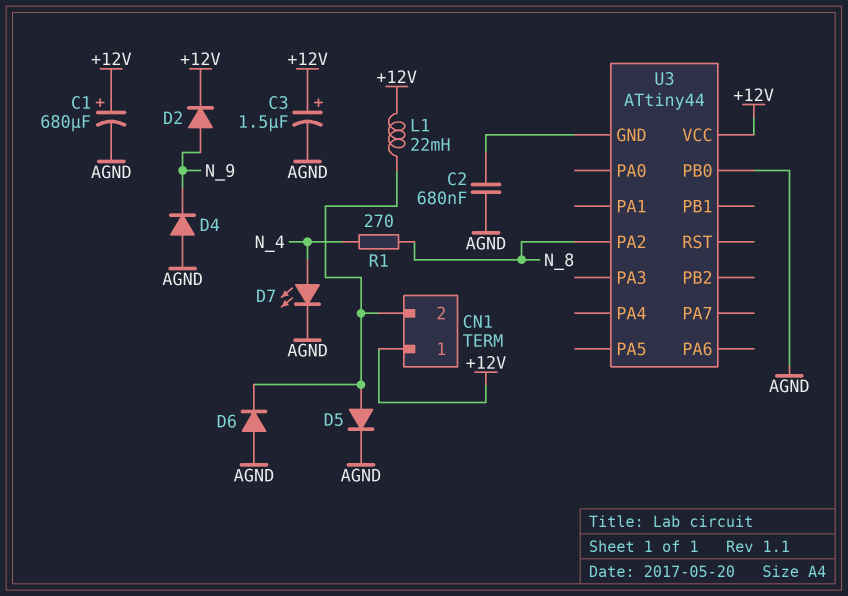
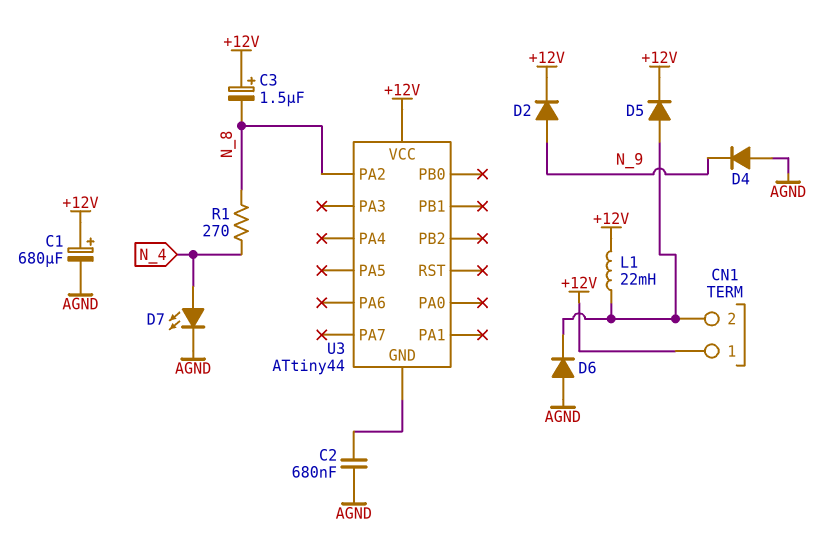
C3: 1.5uF (plus +12V, minus AGND) -> 1.5uF (plus +12V, minus N_8)
D5: diode (A CN1/2, K AGND) -> diode (A CN1/2, K +12V)
U3 pin PB0: AGND -> none

